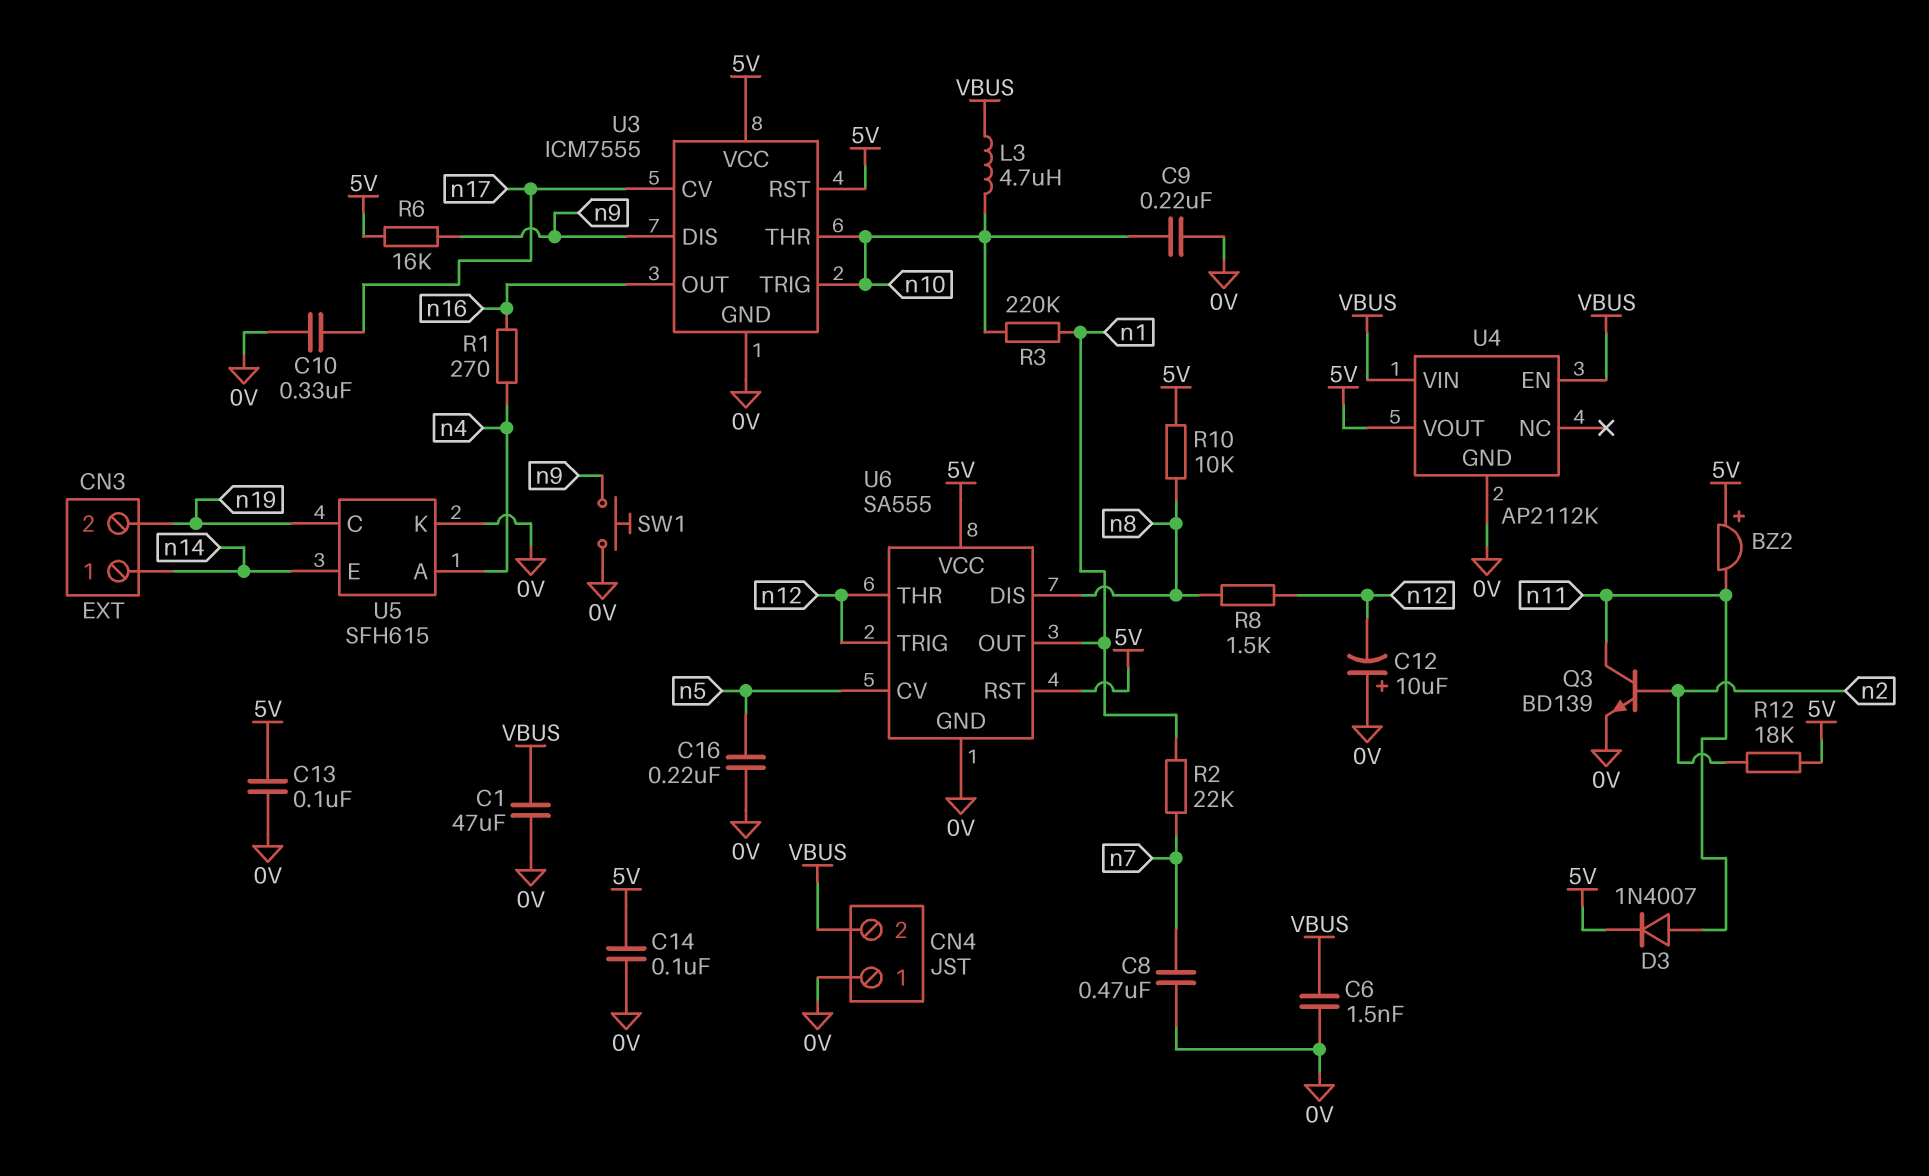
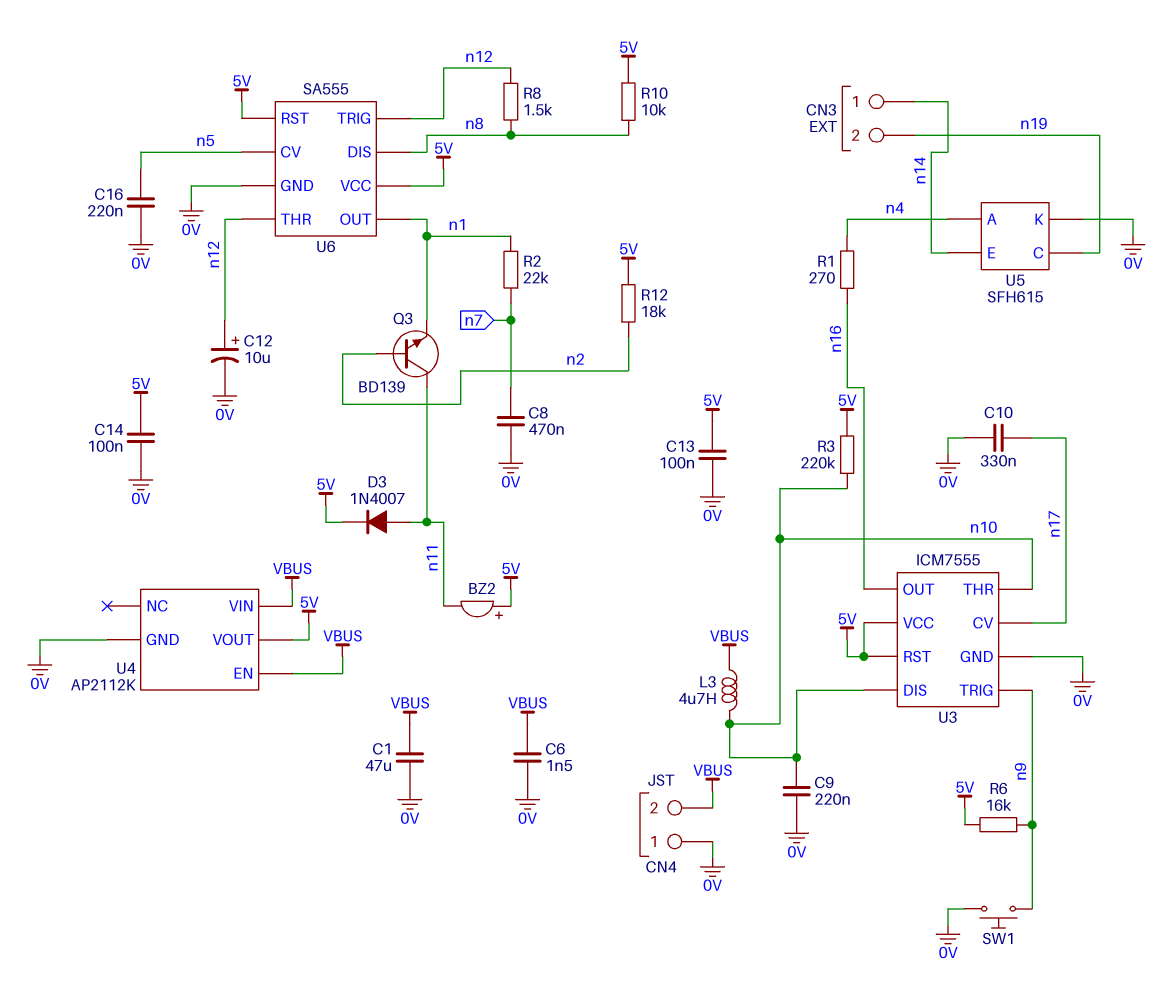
C12: 10uF (plus 0V, minus n12) -> 10uF (plus n12, minus 0V)
Q3: NPN BD139 (B n2, C n11, E 0V) -> NPN BD139 (B n2, C n11, E n1)
R3: 220k (n1, n10) -> 220k (5V, n10)
U3 pin DIS: n9 -> n10
U3 pin TRIG: n10 -> n9

